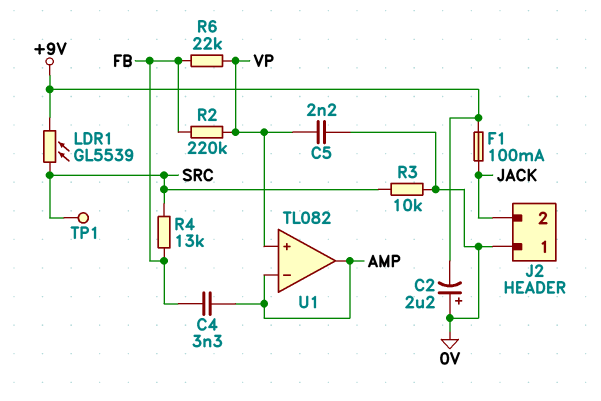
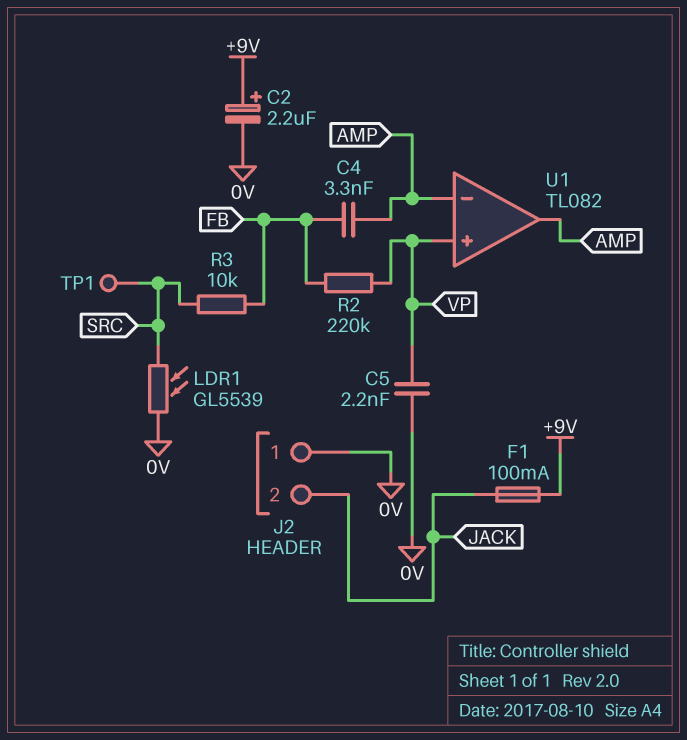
C2: 2.2uF (plus 0V, minus +9V) -> 2.2uF (plus +9V, minus 0V)
LDR1: GL5539 (+9V, SRC) -> GL5539 (0V, SRC)
R3: 10k (0V, SRC) -> 10k (FB, SRC)
R4: 13k (FB, SRC) -> none
R6: 22k (FB, VP) -> none

